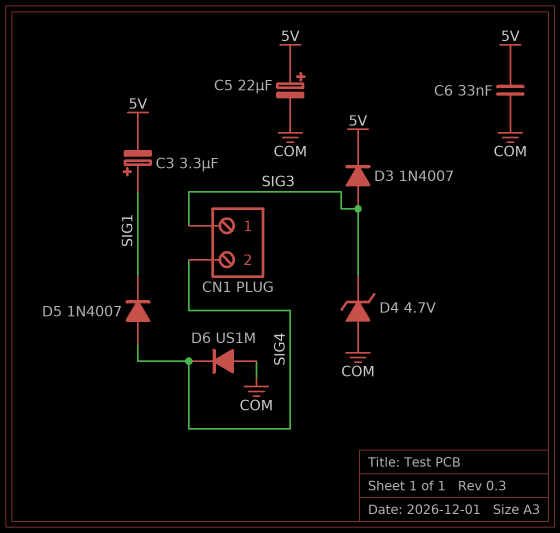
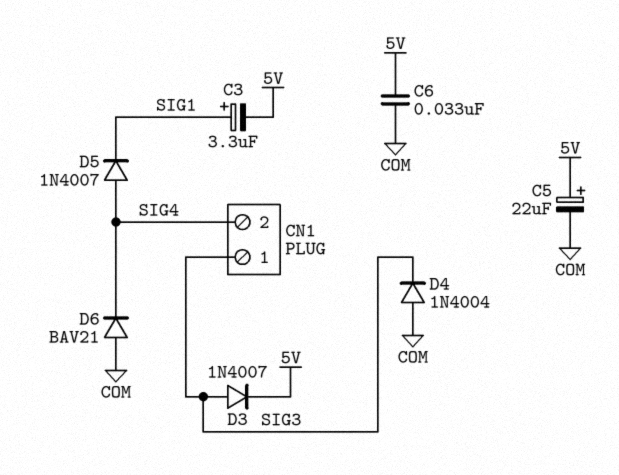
D4: zener 4.7V (A COM, K SIG3) -> diode 1N4004 (A COM, K SIG3)
D6: diode US1M (A COM, K SIG4) -> diode BAV21 (A COM, K SIG4)

